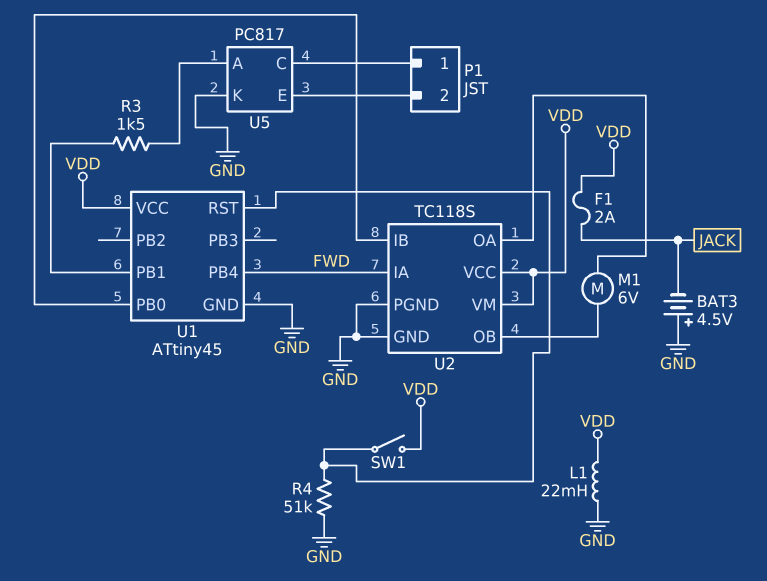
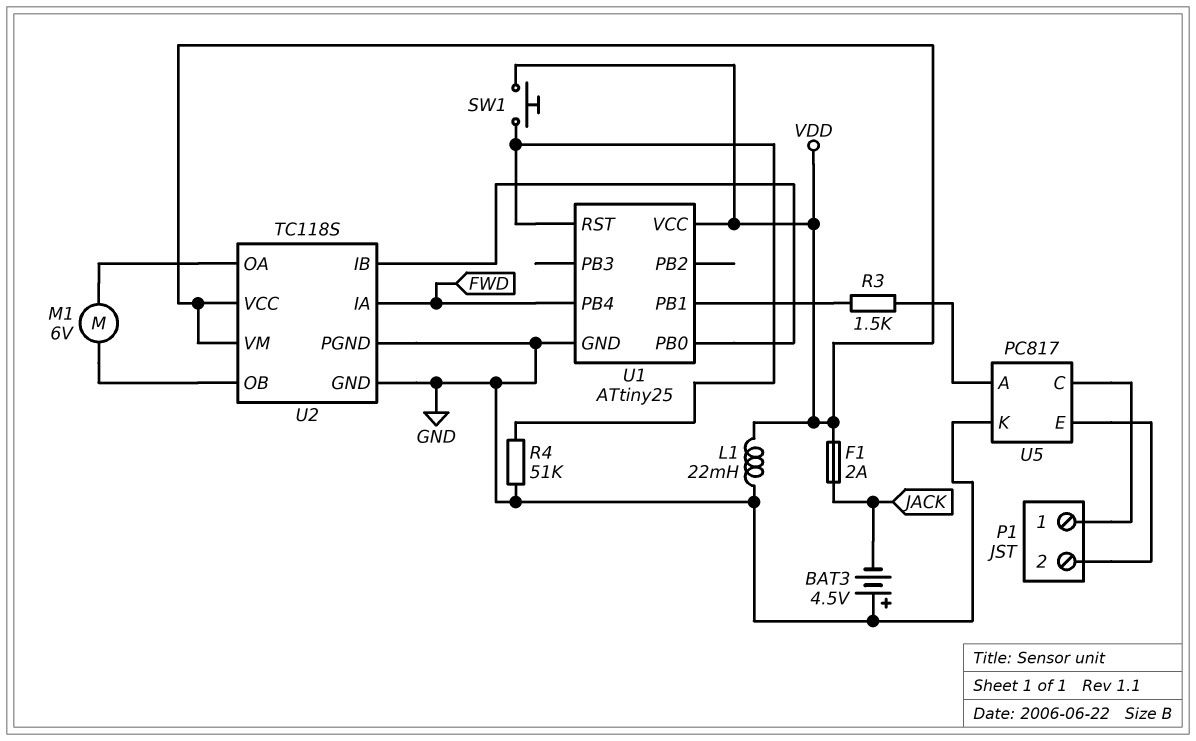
SW1: switch (U1/RST, VDD) -> button (U1/RST, VDD)
U1: ATtiny45 -> ATtiny25

